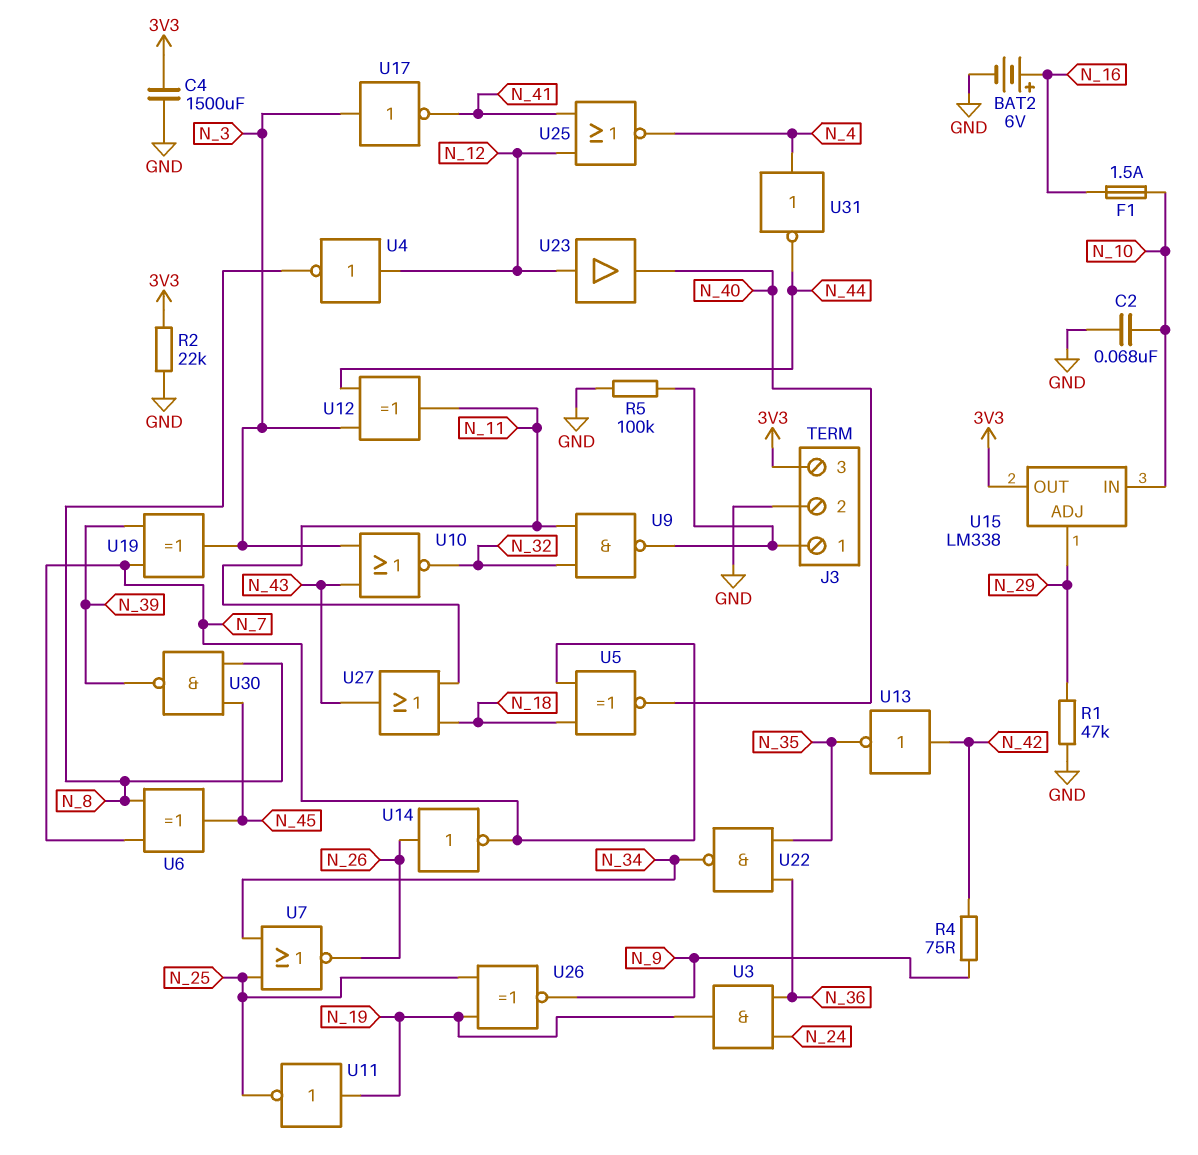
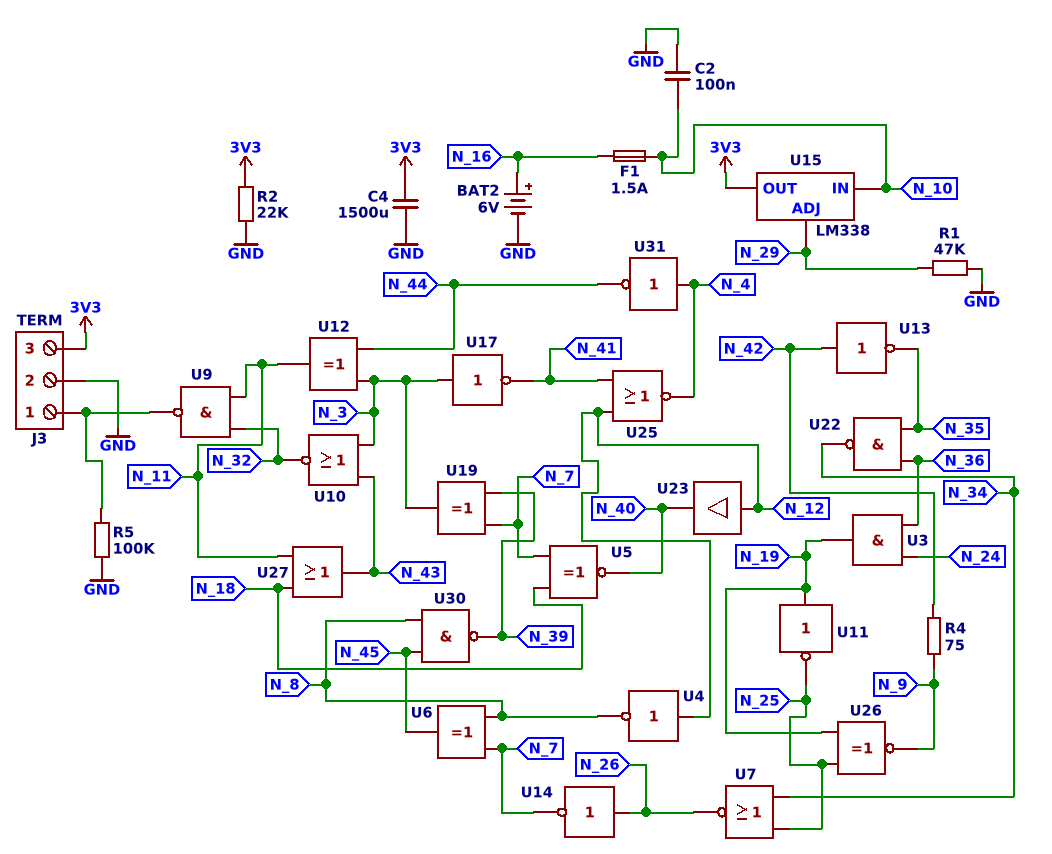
C2: 68nF (GND, N_10) -> 100nF (GND, N_10)

